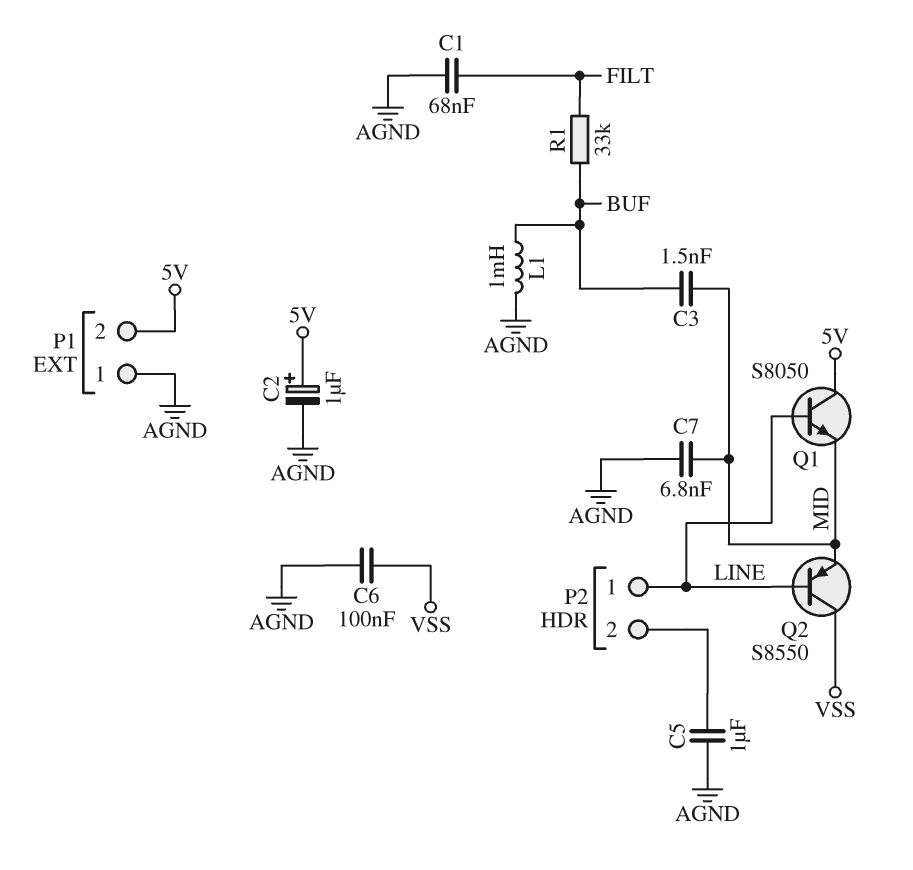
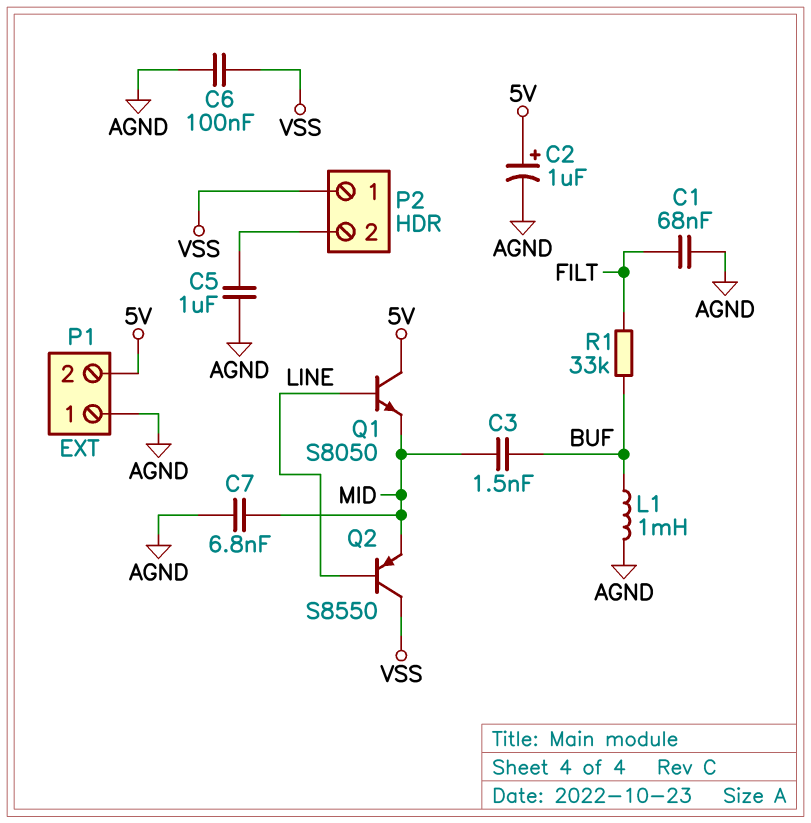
P2 pin 1: LINE -> VSS

